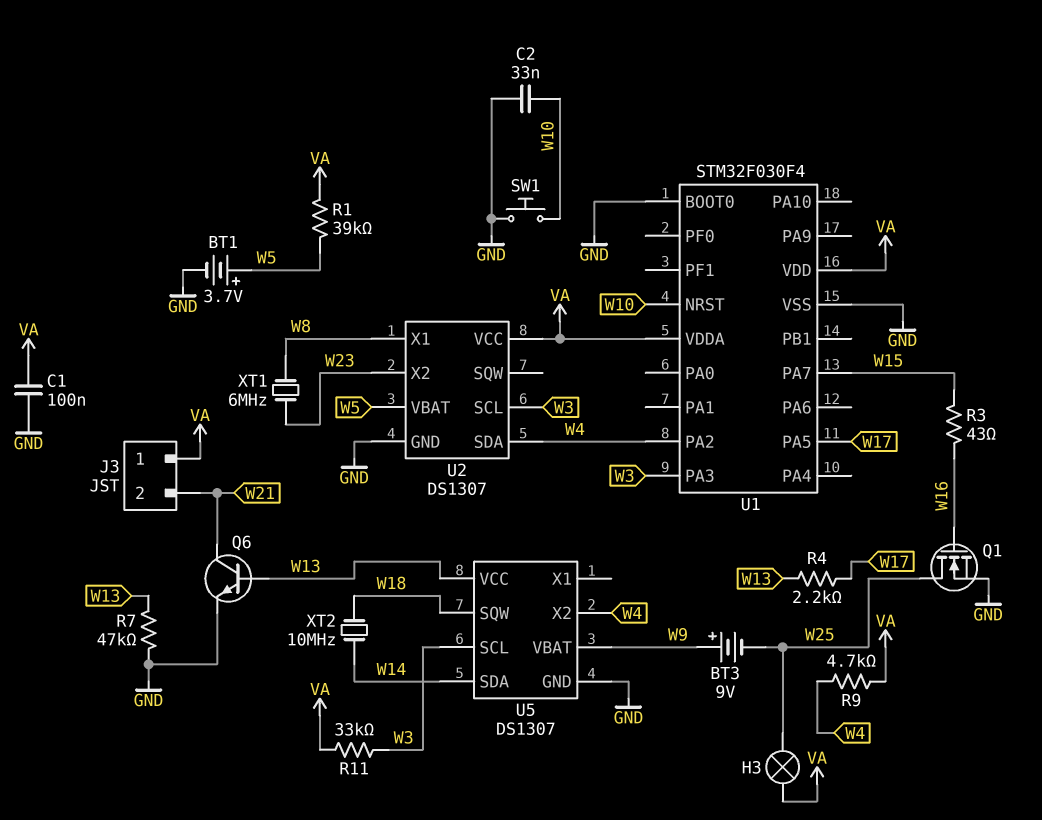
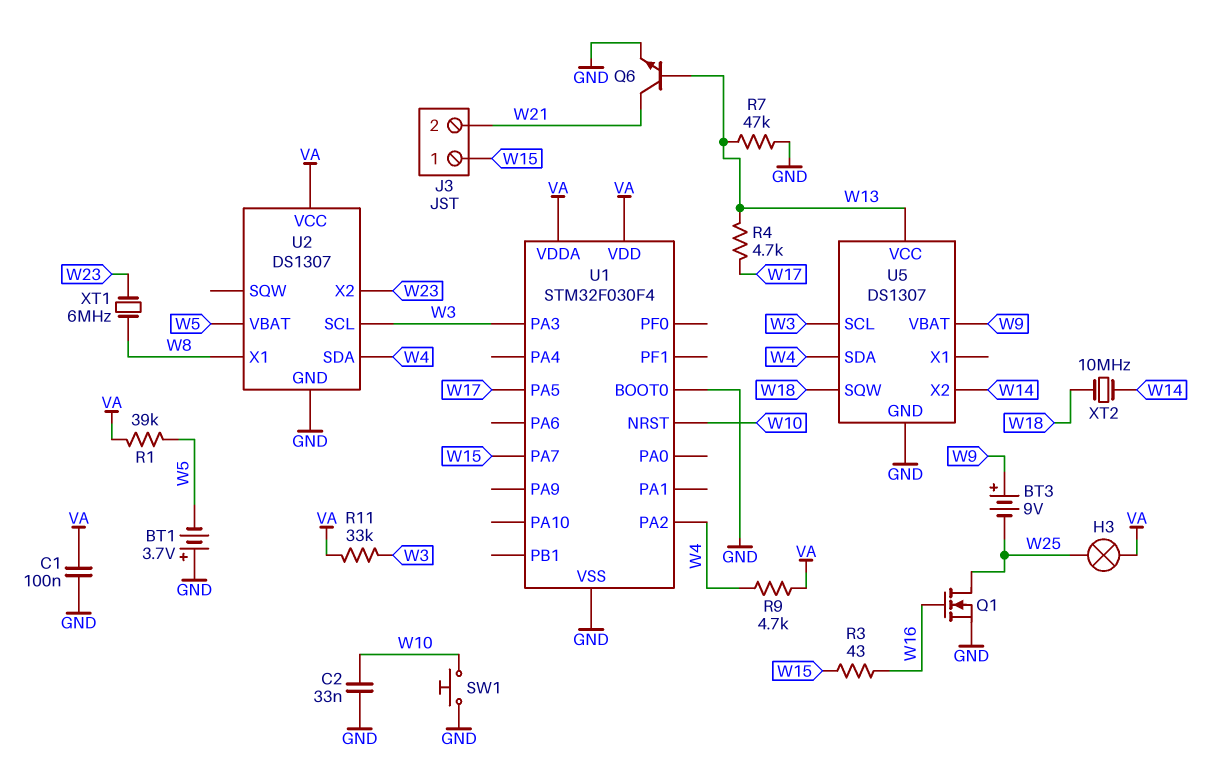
BT1: 3.7V (plus W5, minus GND) -> 3.7V (plus GND, minus W5)
J3 pin 1: VA -> W15
R4: 2.2k (W13, W17) -> 4.7k (W13, W17)
U5 pin SDA: W14 -> W4
U5 pin X2: W4 -> W14

